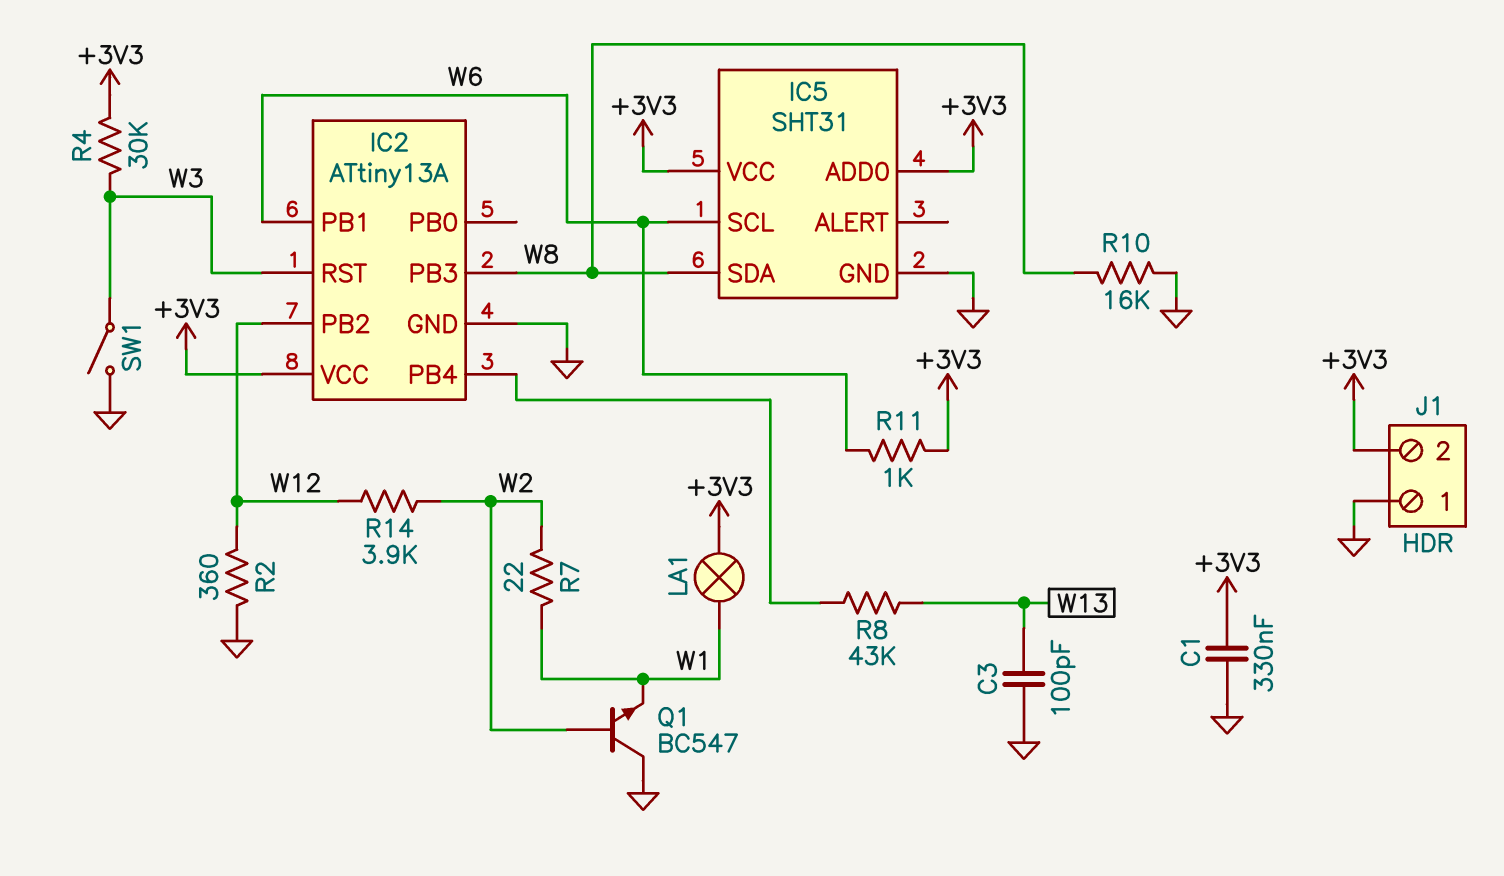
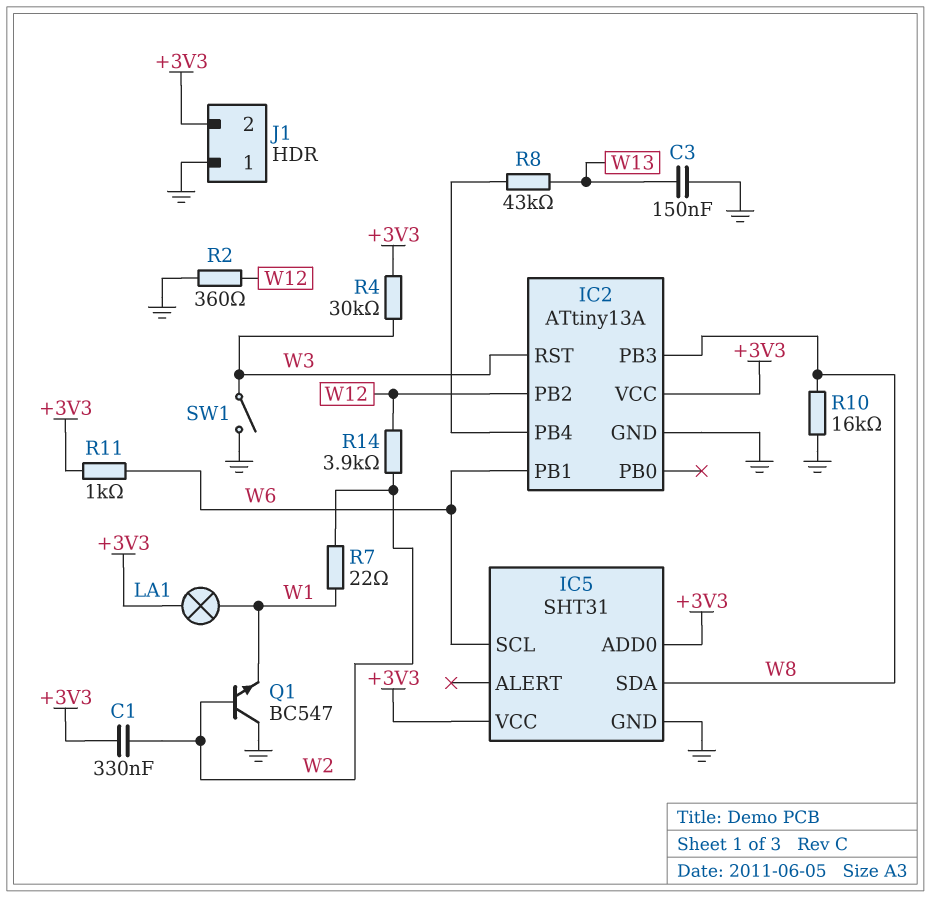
C1: 330nF (+3V3, GND) -> 330nF (+3V3, W2)
C3: 100pF (GND, W13) -> 150nF (GND, W13)

